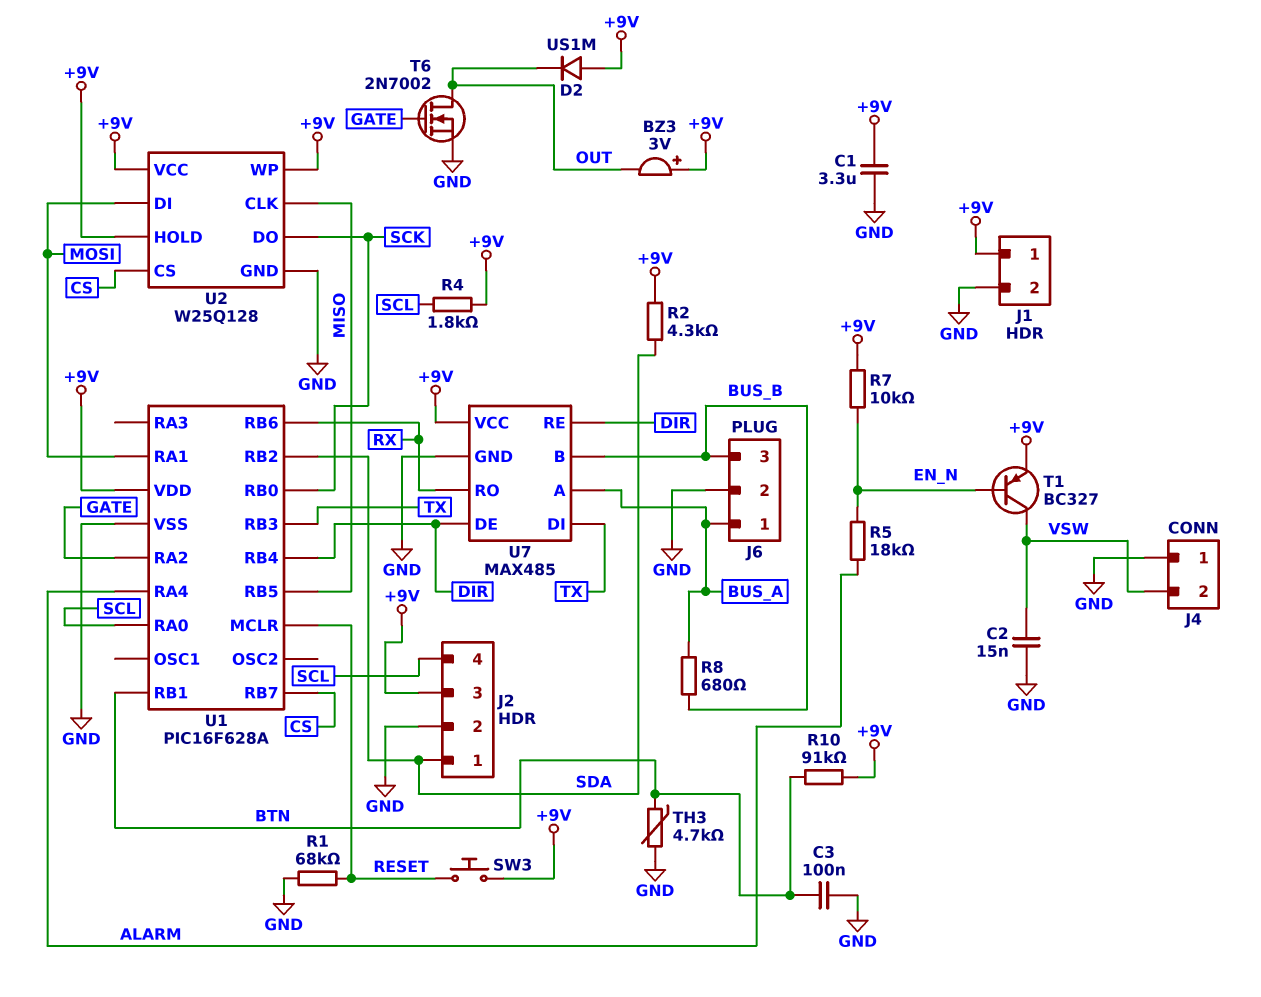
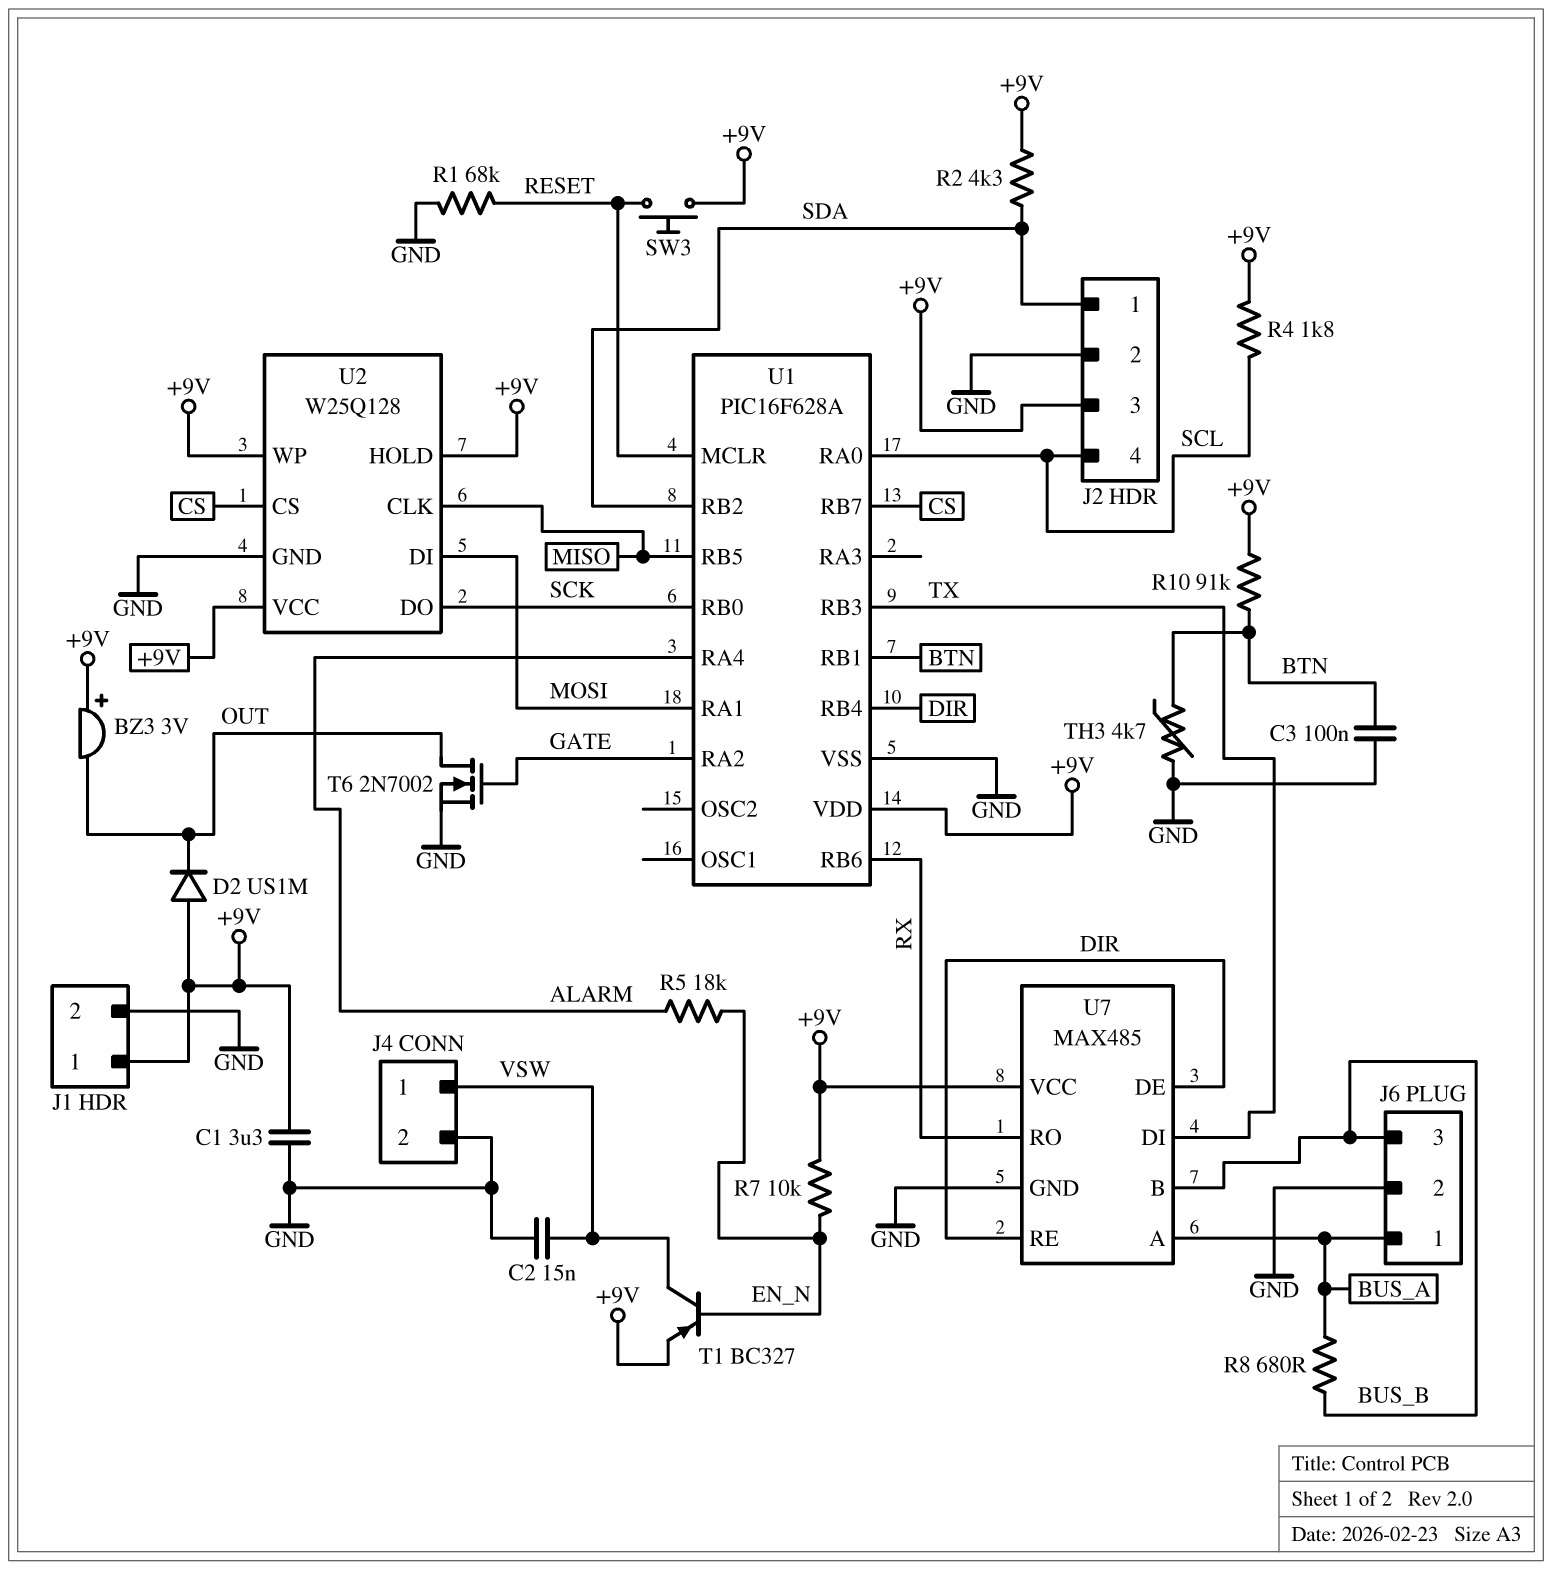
J4 pin 1: GND -> VSW
J4 pin 2: VSW -> GND

